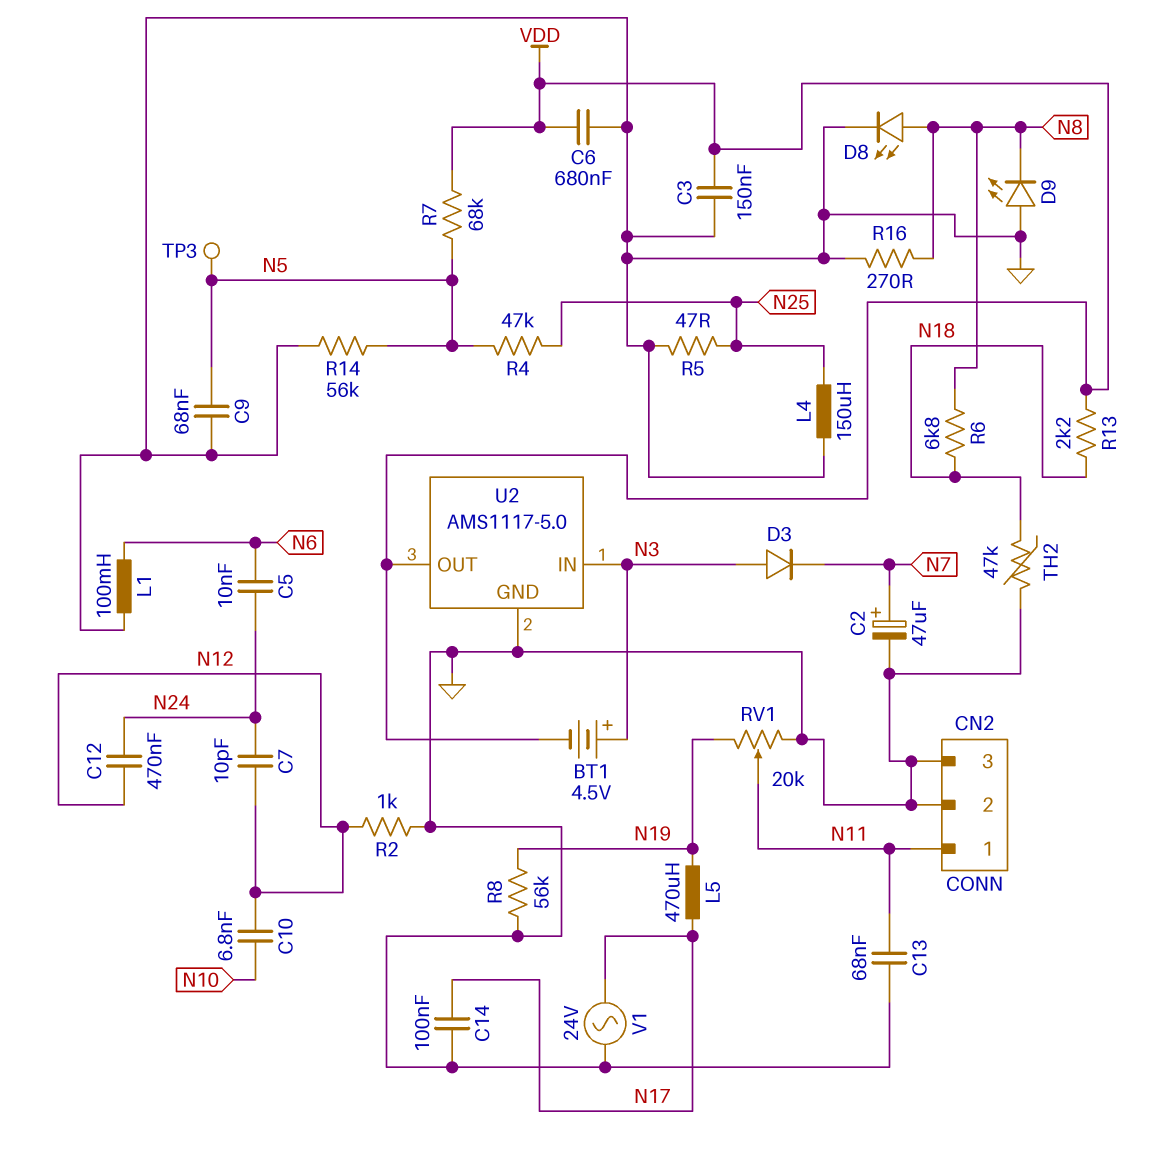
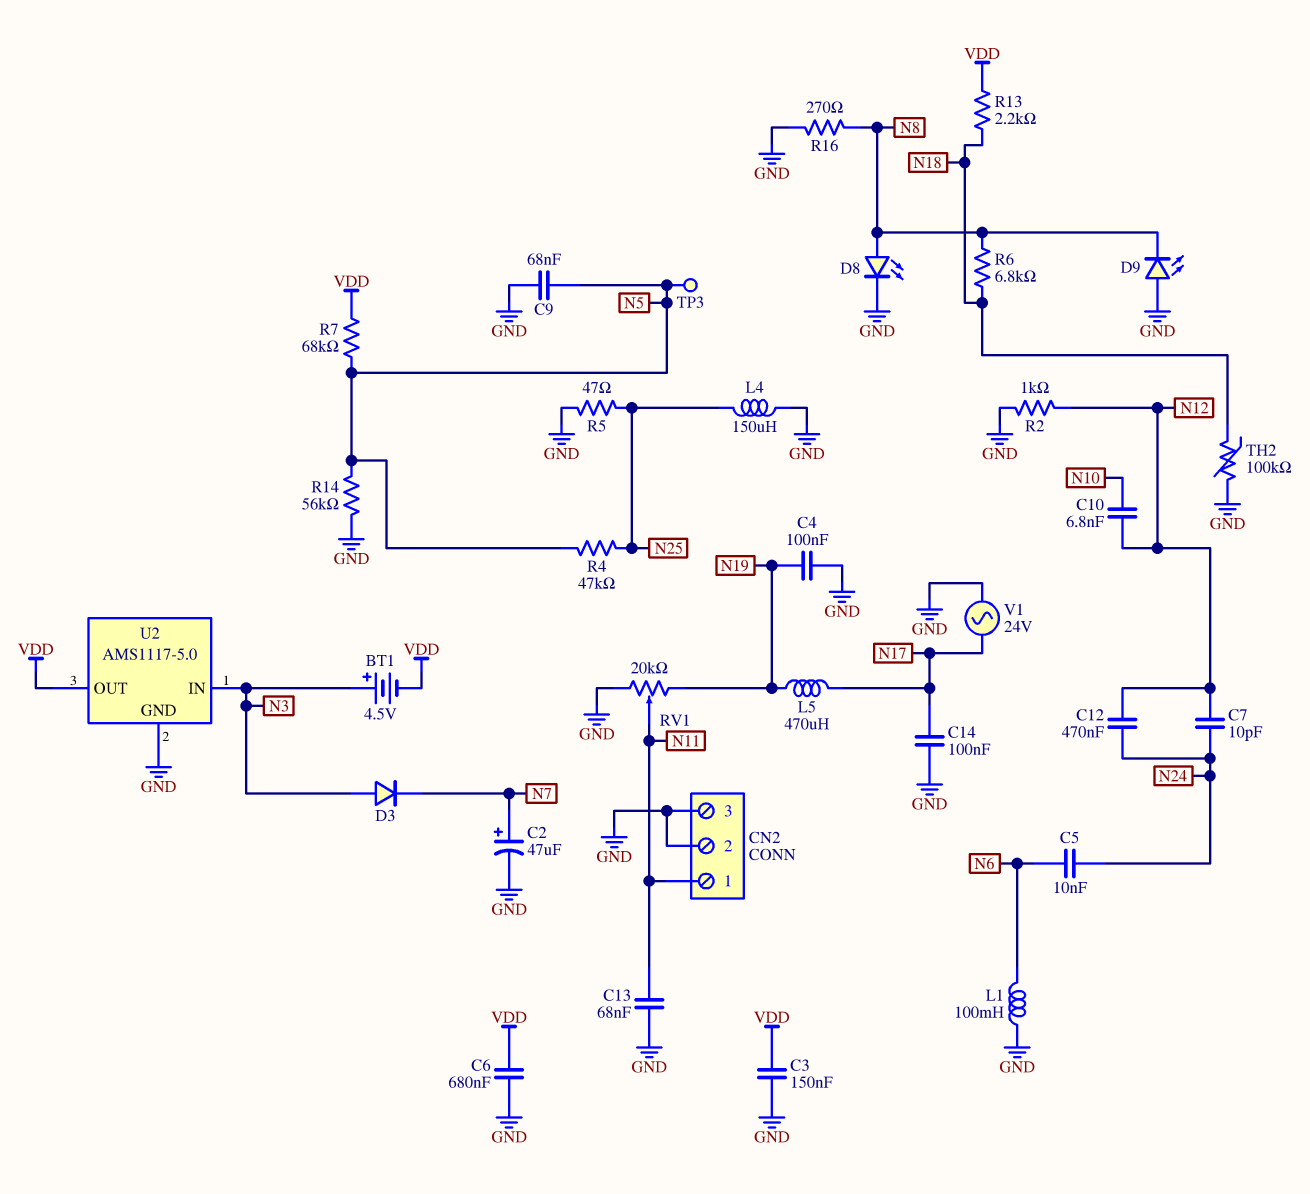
C4: none -> 100nF (GND, N19)
R8: 56k (GND, N19) -> none
TH2: 47k (GND, N18) -> 100k (GND, N18)

